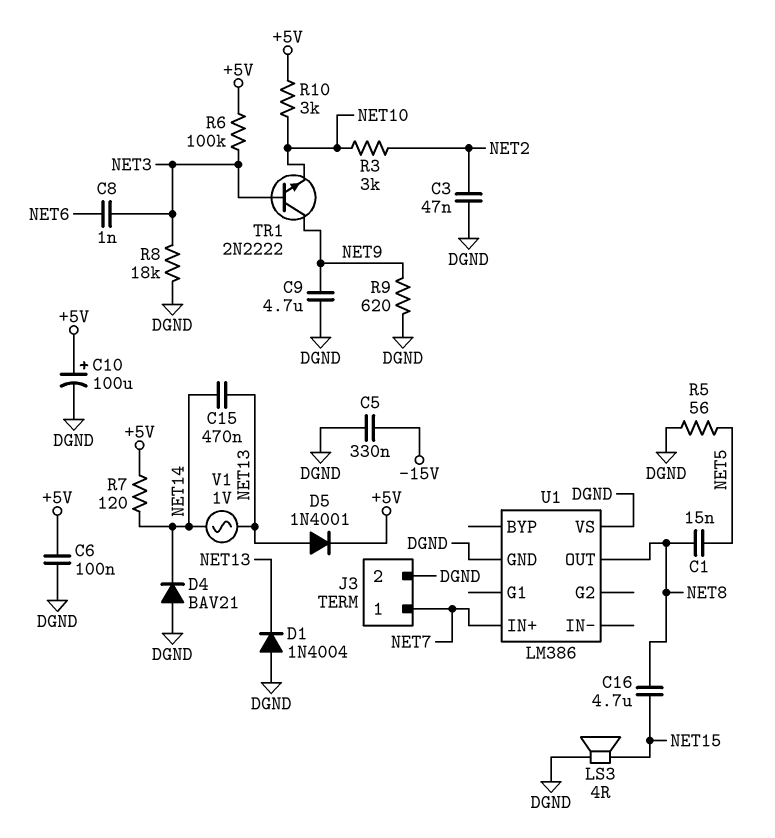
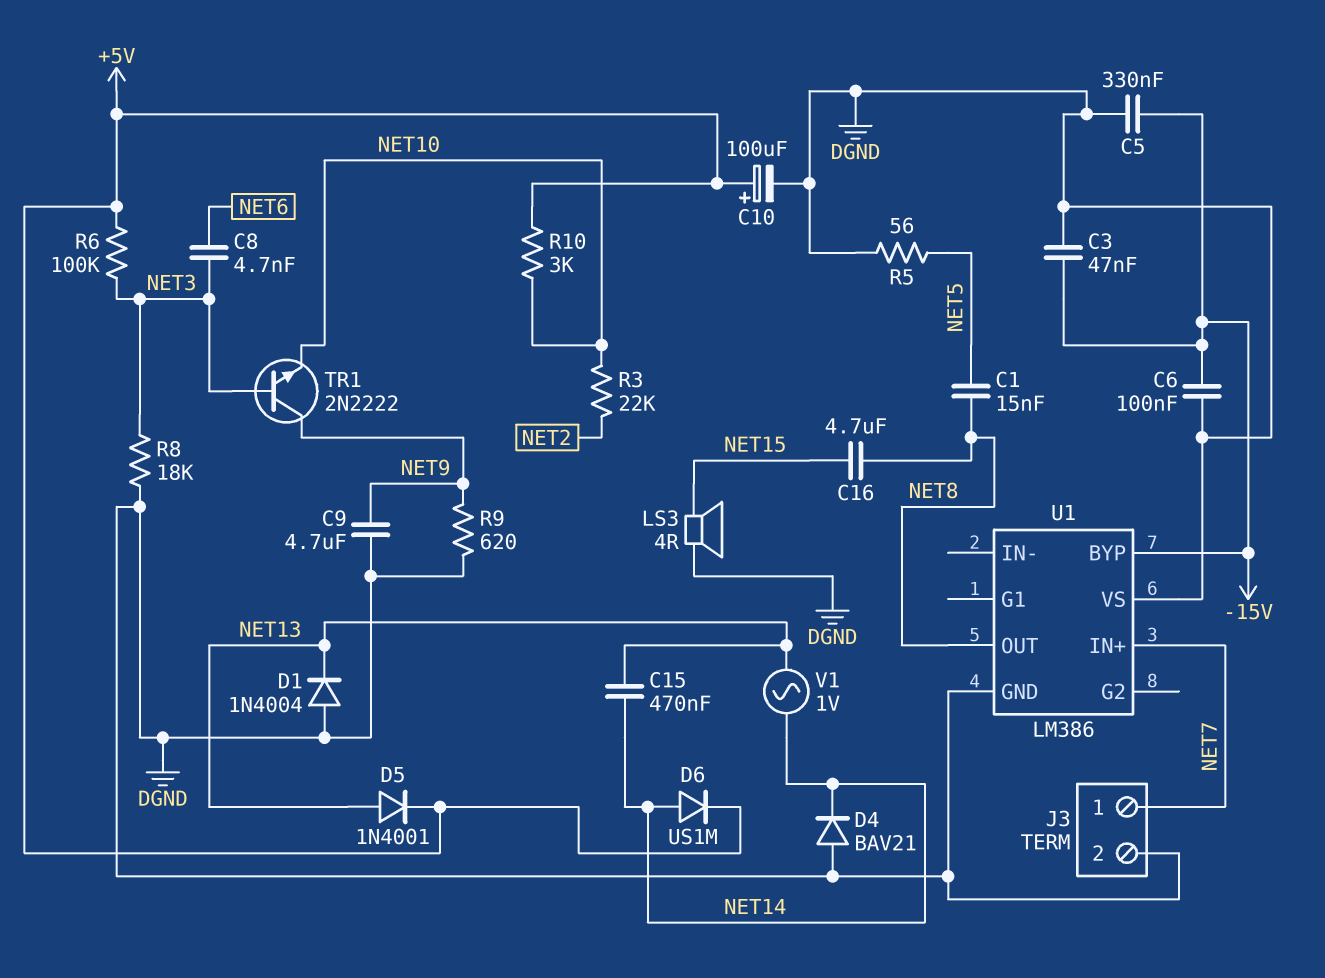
C3: 47nF (DGND, NET2) -> 47nF (-15V, DGND)
C6: 100nF (+5V, DGND) -> 100nF (-15V, DGND)
C8: 1nF (NET3, NET6) -> 4.7nF (NET3, NET6)
D6: none -> diode US1M (A NET14, K +5V)
R3: 3k (NET2, NET10) -> 22k (NET2, NET10)
R7: 120 (+5V, NET14) -> none
U1 pin BYP: none -> -15V

